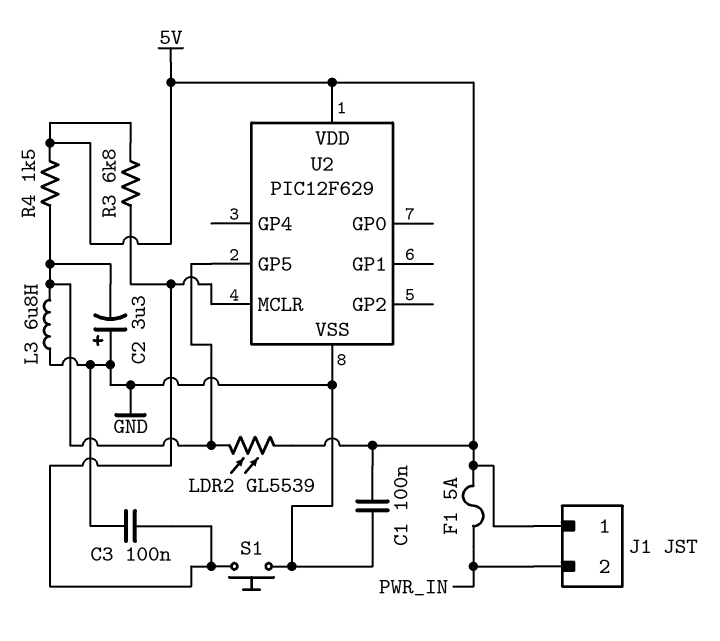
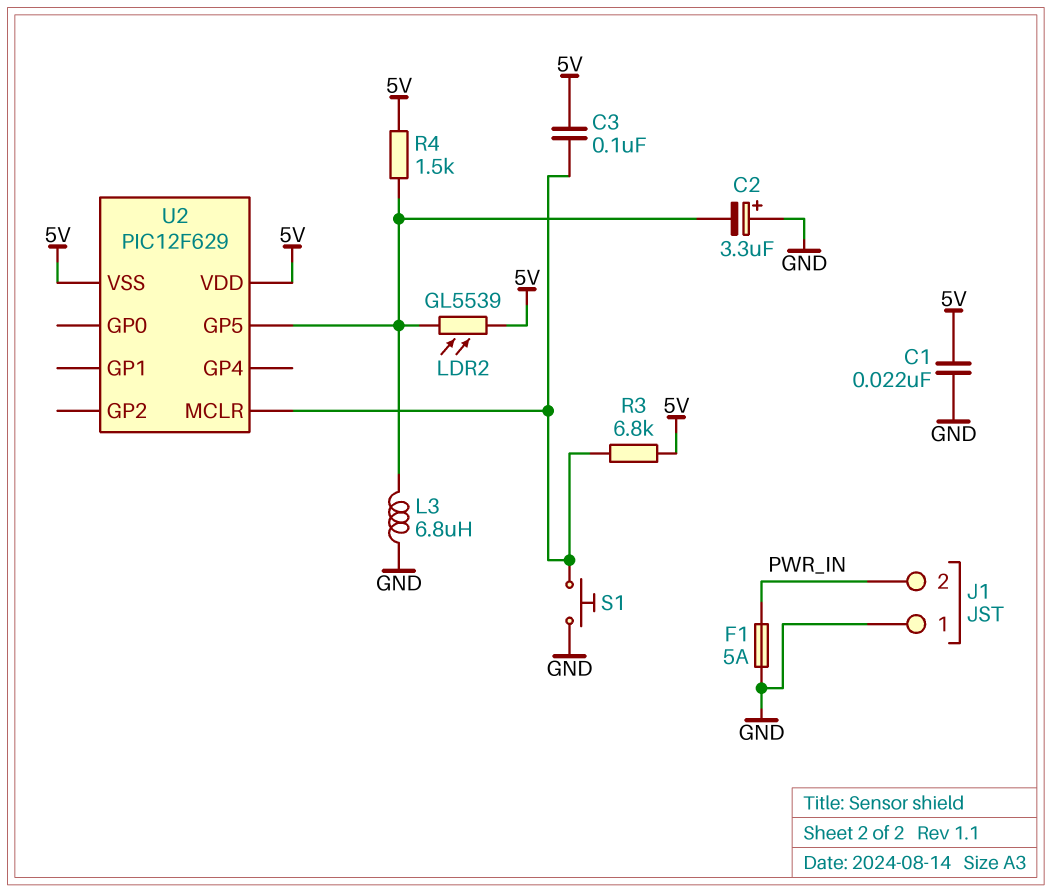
C1: 100nF (5V, GND) -> 22nF (5V, GND)
C3: 100nF (GND, U2/MCLR) -> 100nF (5V, U2/MCLR)
F1: 5A (5V, PWR_IN) -> 5A (GND, PWR_IN)
J1 pin 1: 5V -> GND
U2 pin VSS: GND -> 5V

